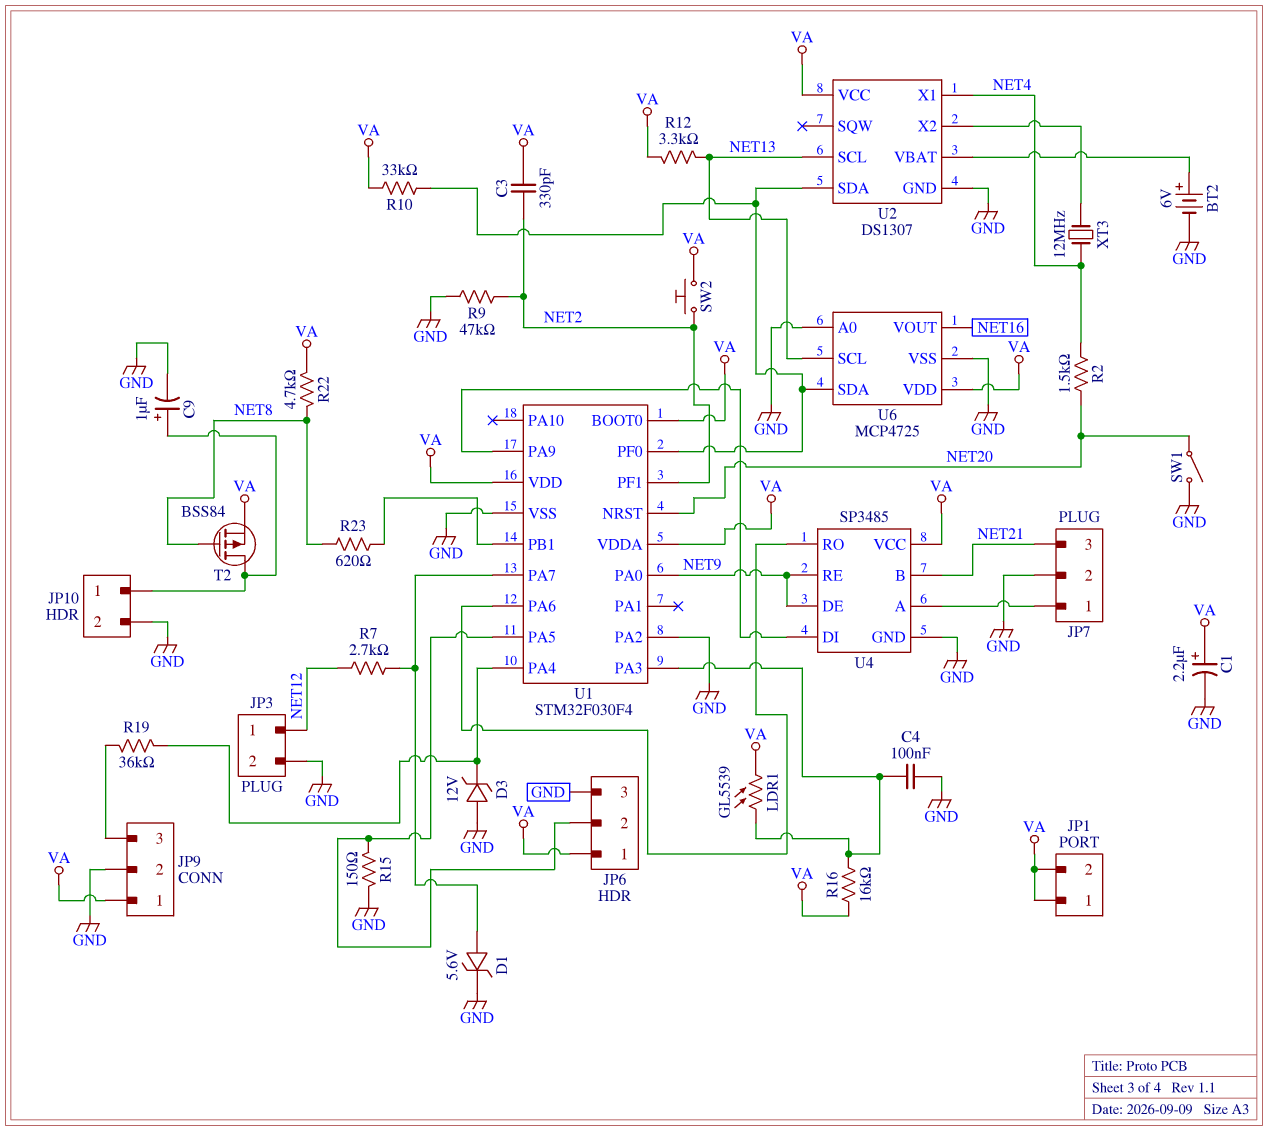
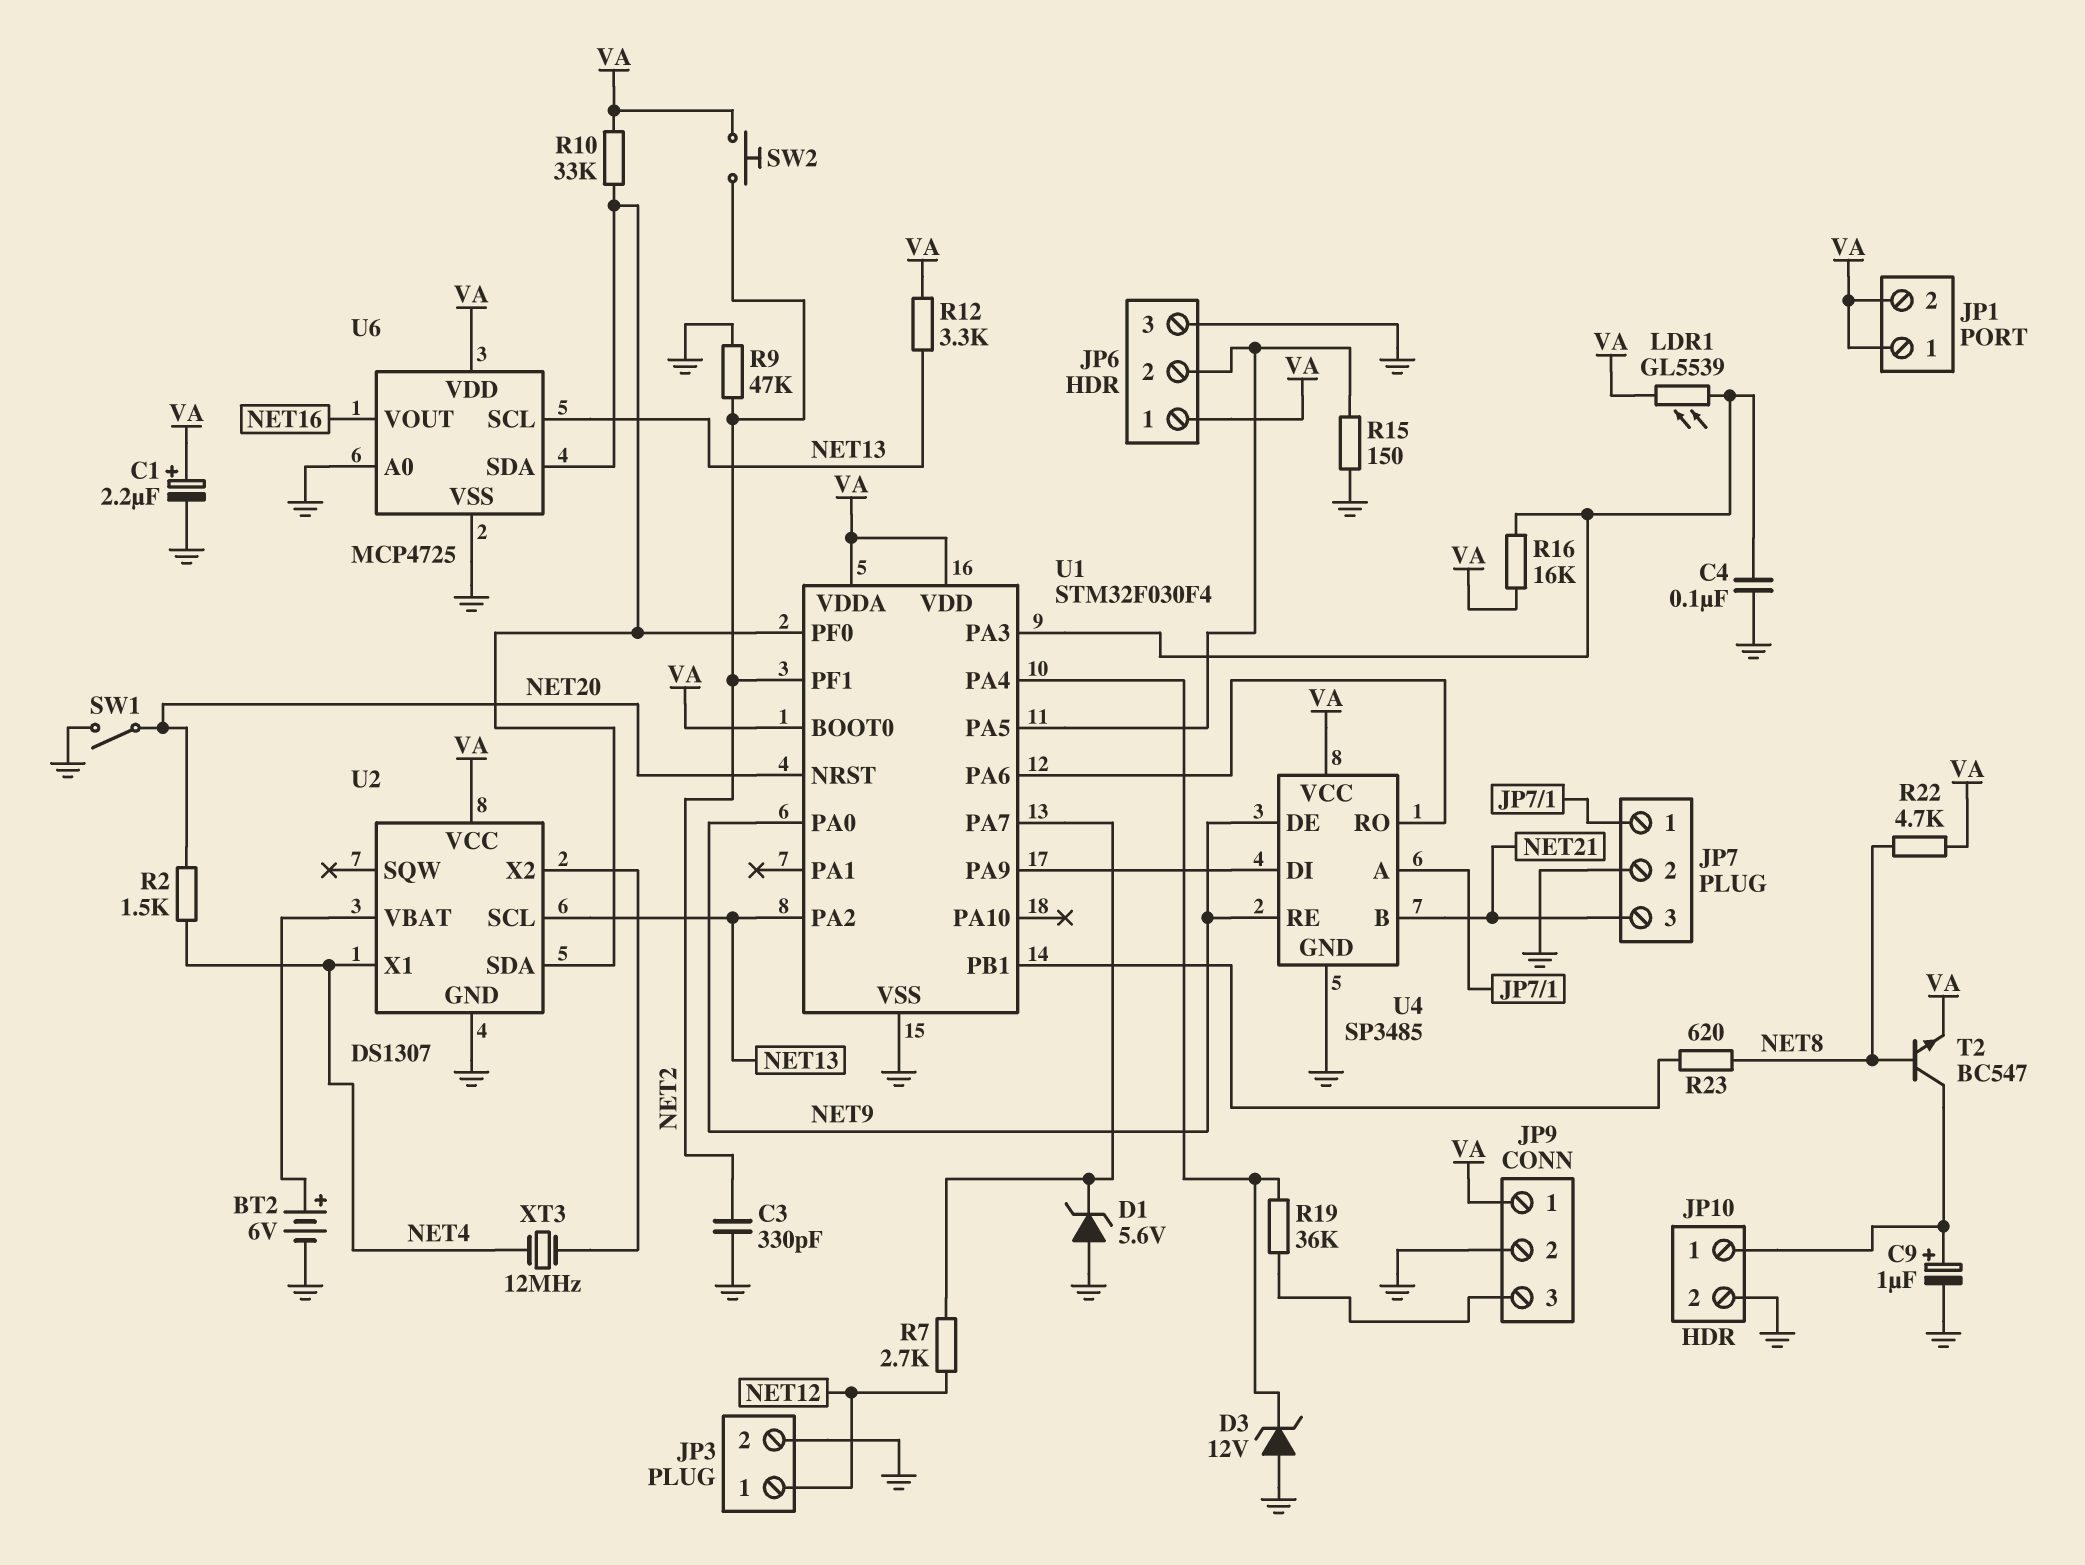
C3: 330pF (NET2, VA) -> 330pF (GND, NET2)
D1: zener 5.6V (A U1/PA7, K GND) -> zener 5.6V (A GND, K U1/PA7)
T2: PMOS BSS84 (G NET8, D JP10/1, S VA) -> NPN BC547 (B NET8, C JP10/1, E VA)
U1 pin PA2: GND -> NET13

